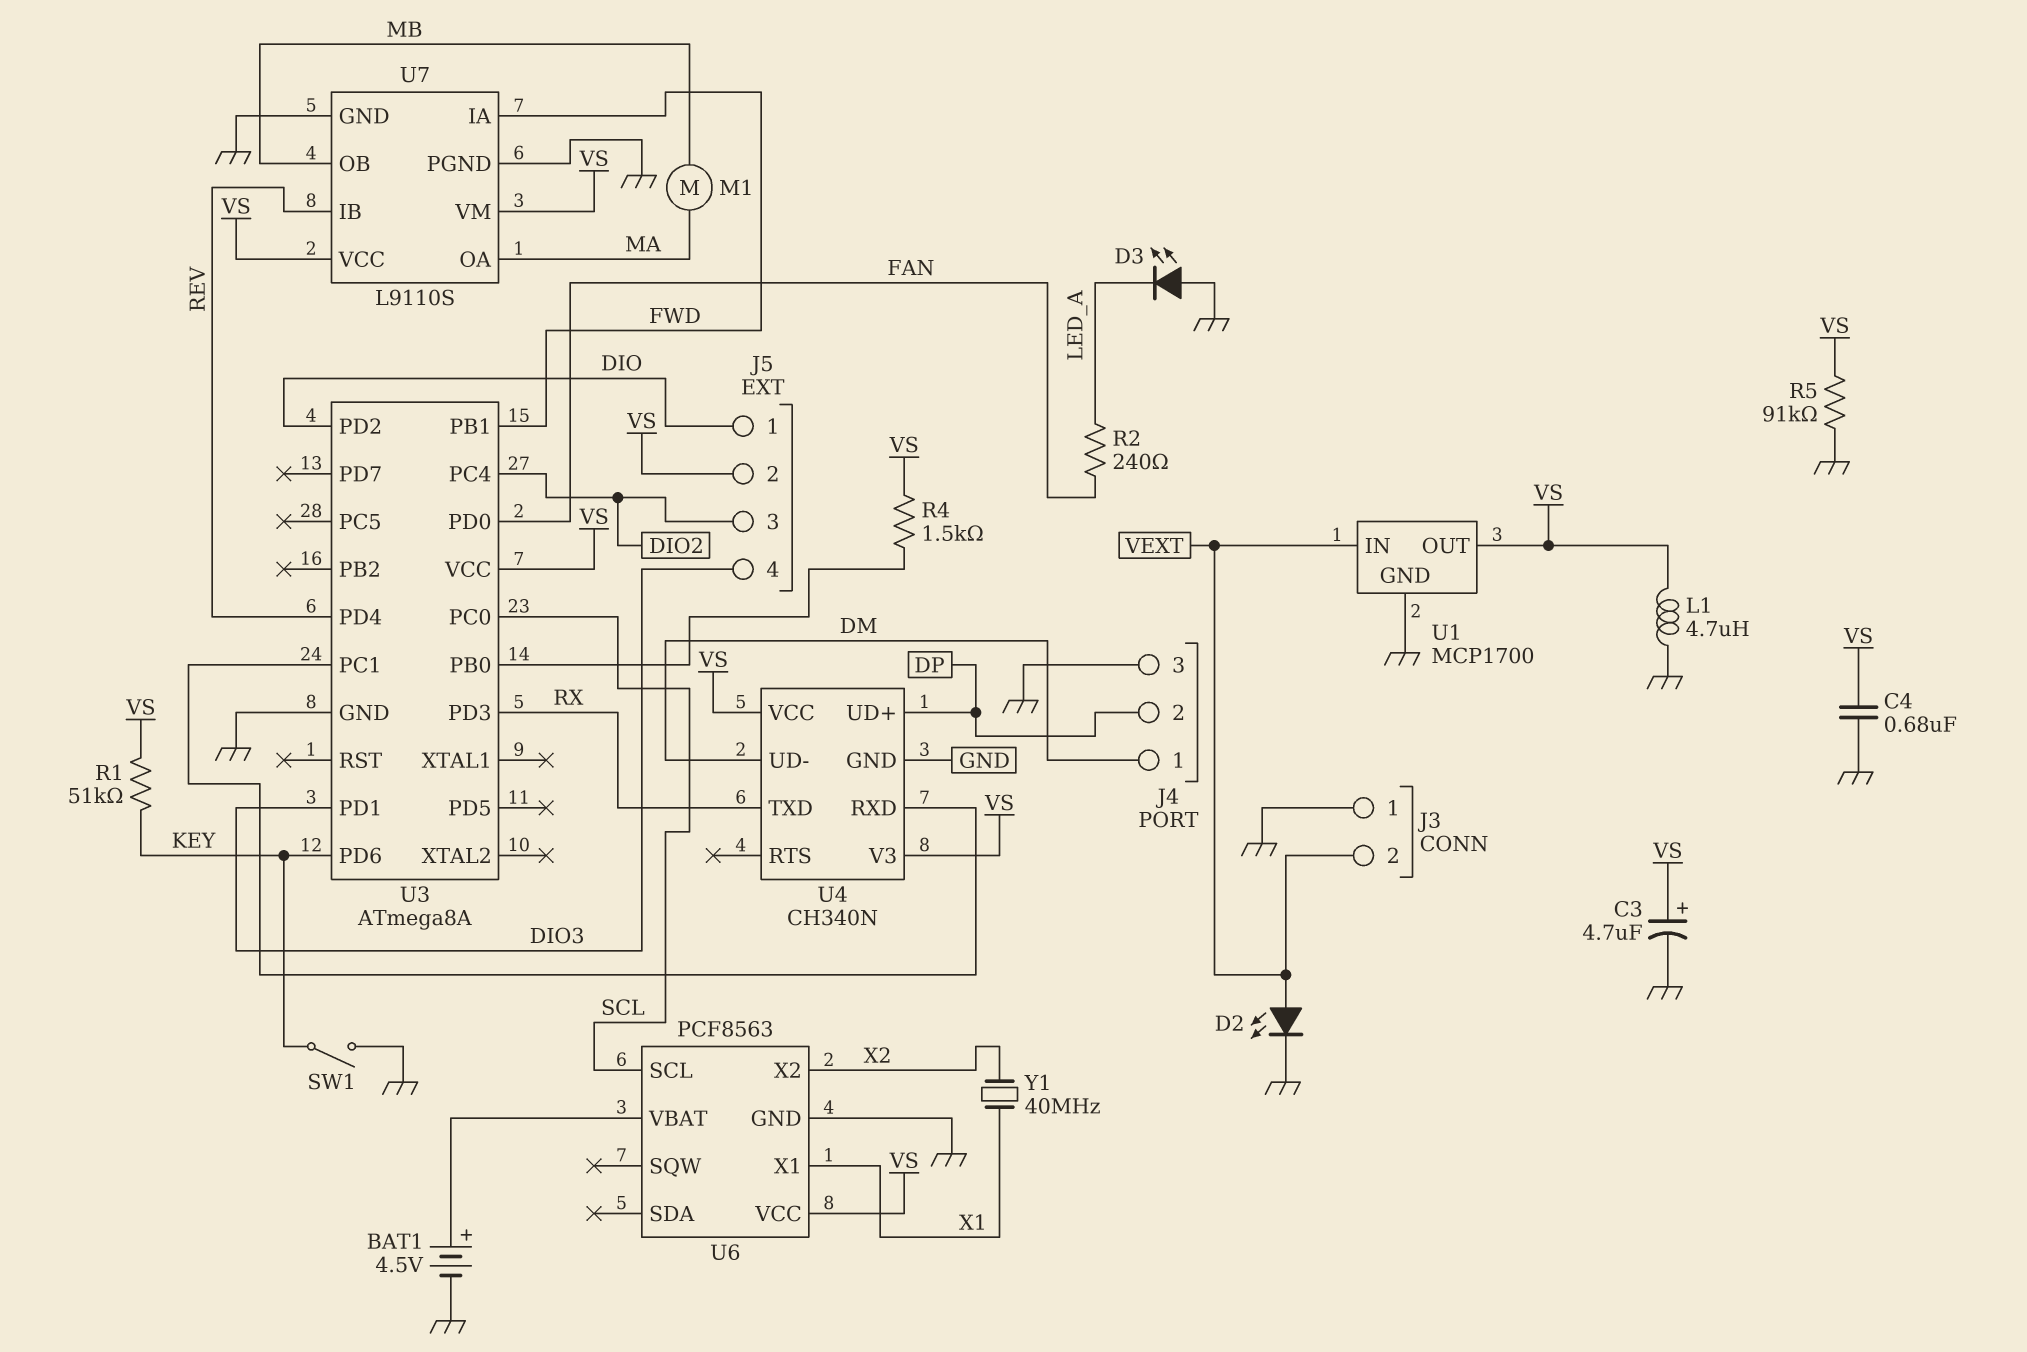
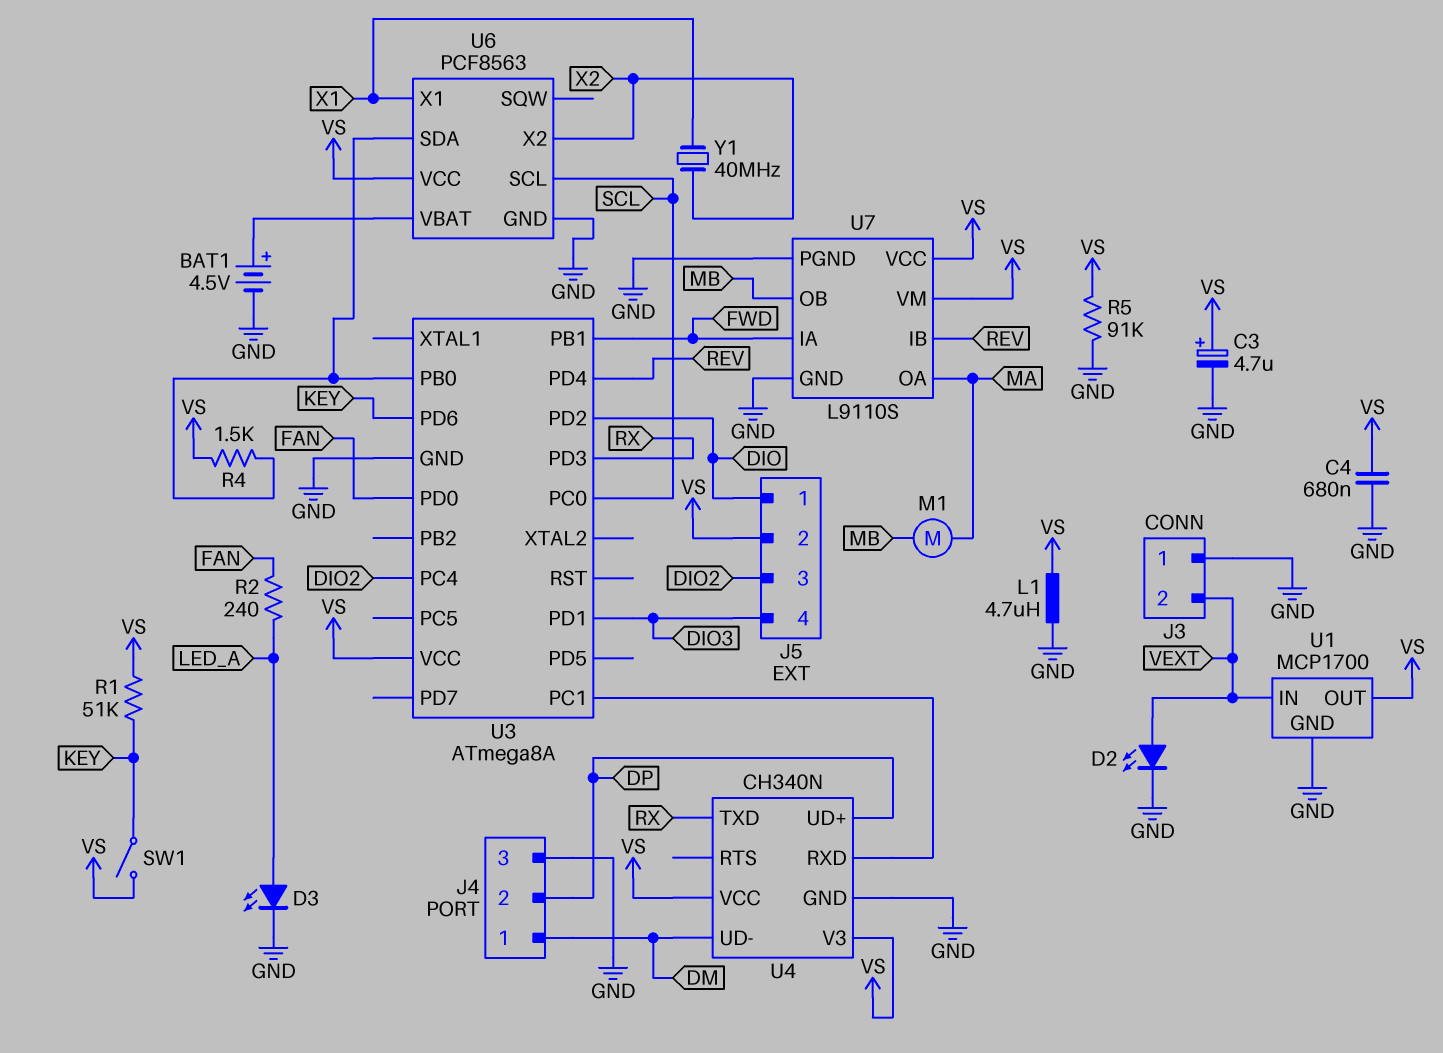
D3: LED (A GND, K LED_A) -> LED (A LED_A, K GND)
SW1: switch (GND, KEY) -> switch (KEY, VS)
U6 pin SDA: none -> U3/PB0

